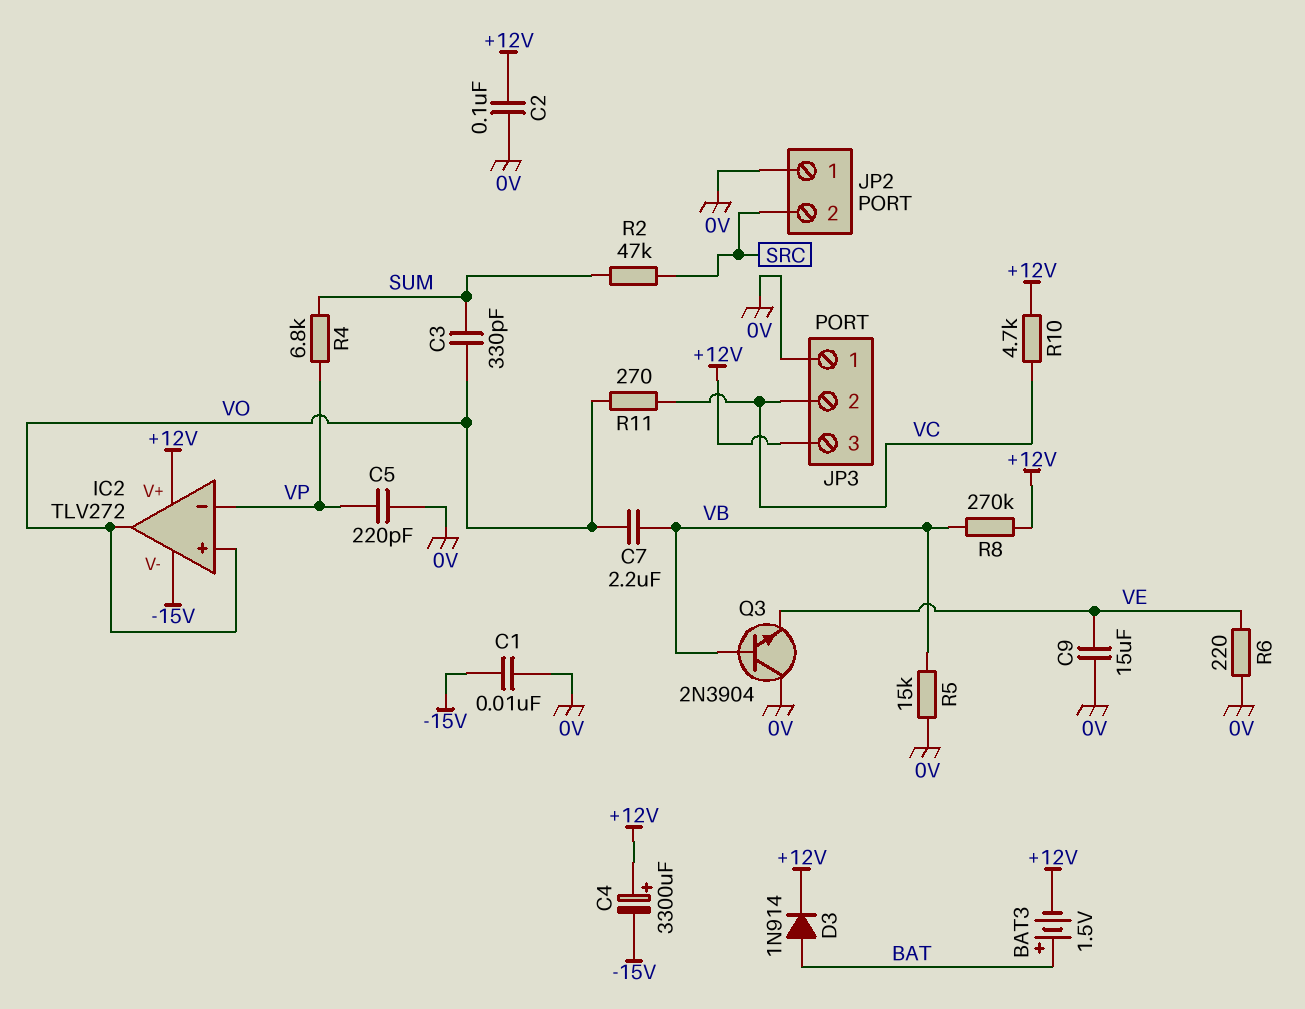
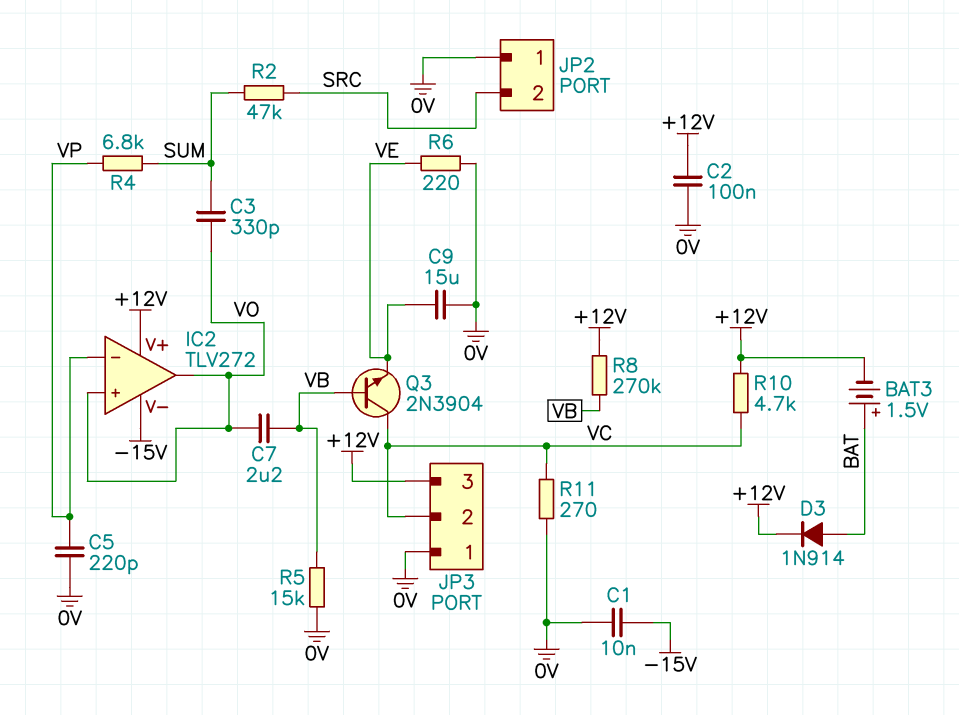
C4: 3300uF (plus +12V, minus -15V) -> none
Q3: NPN 2N3904 (B VB, C 0V, E VE) -> NPN 2N3904 (B VB, C VC, E VE)
R11: 270 (VC, VO) -> 270 (0V, VC)

